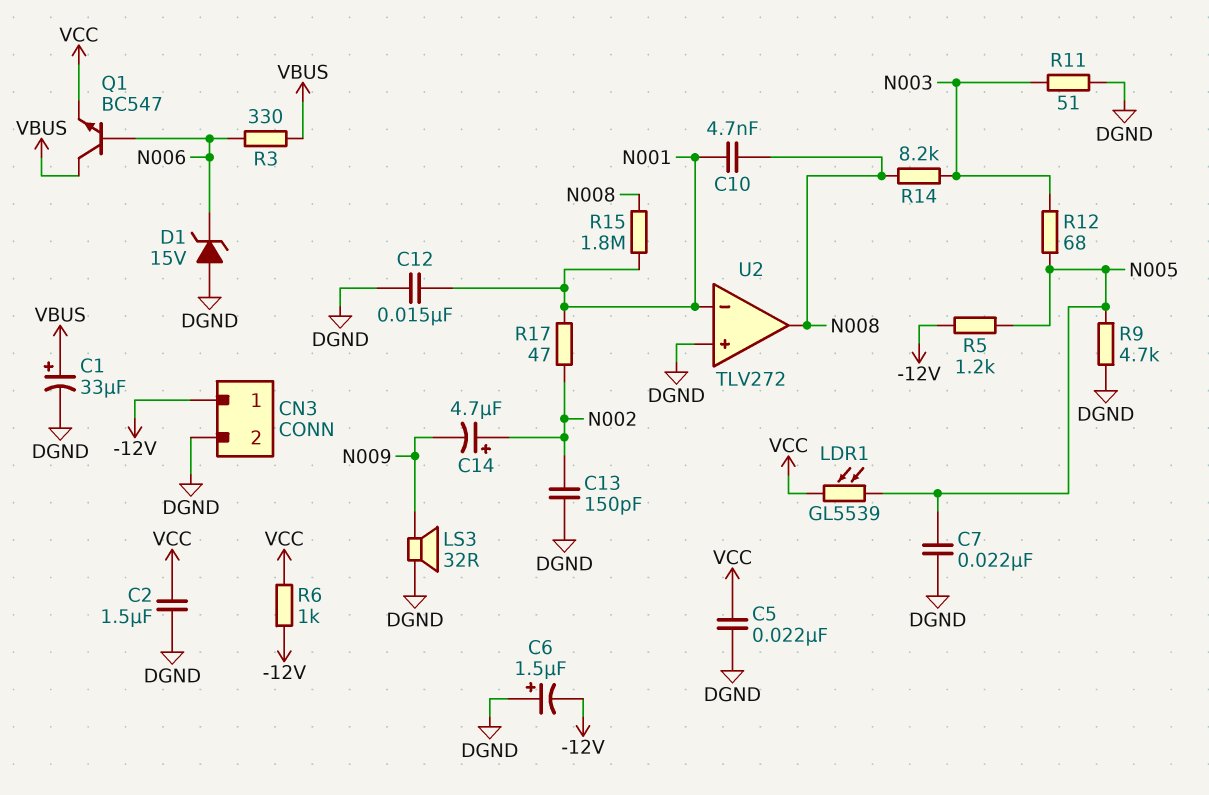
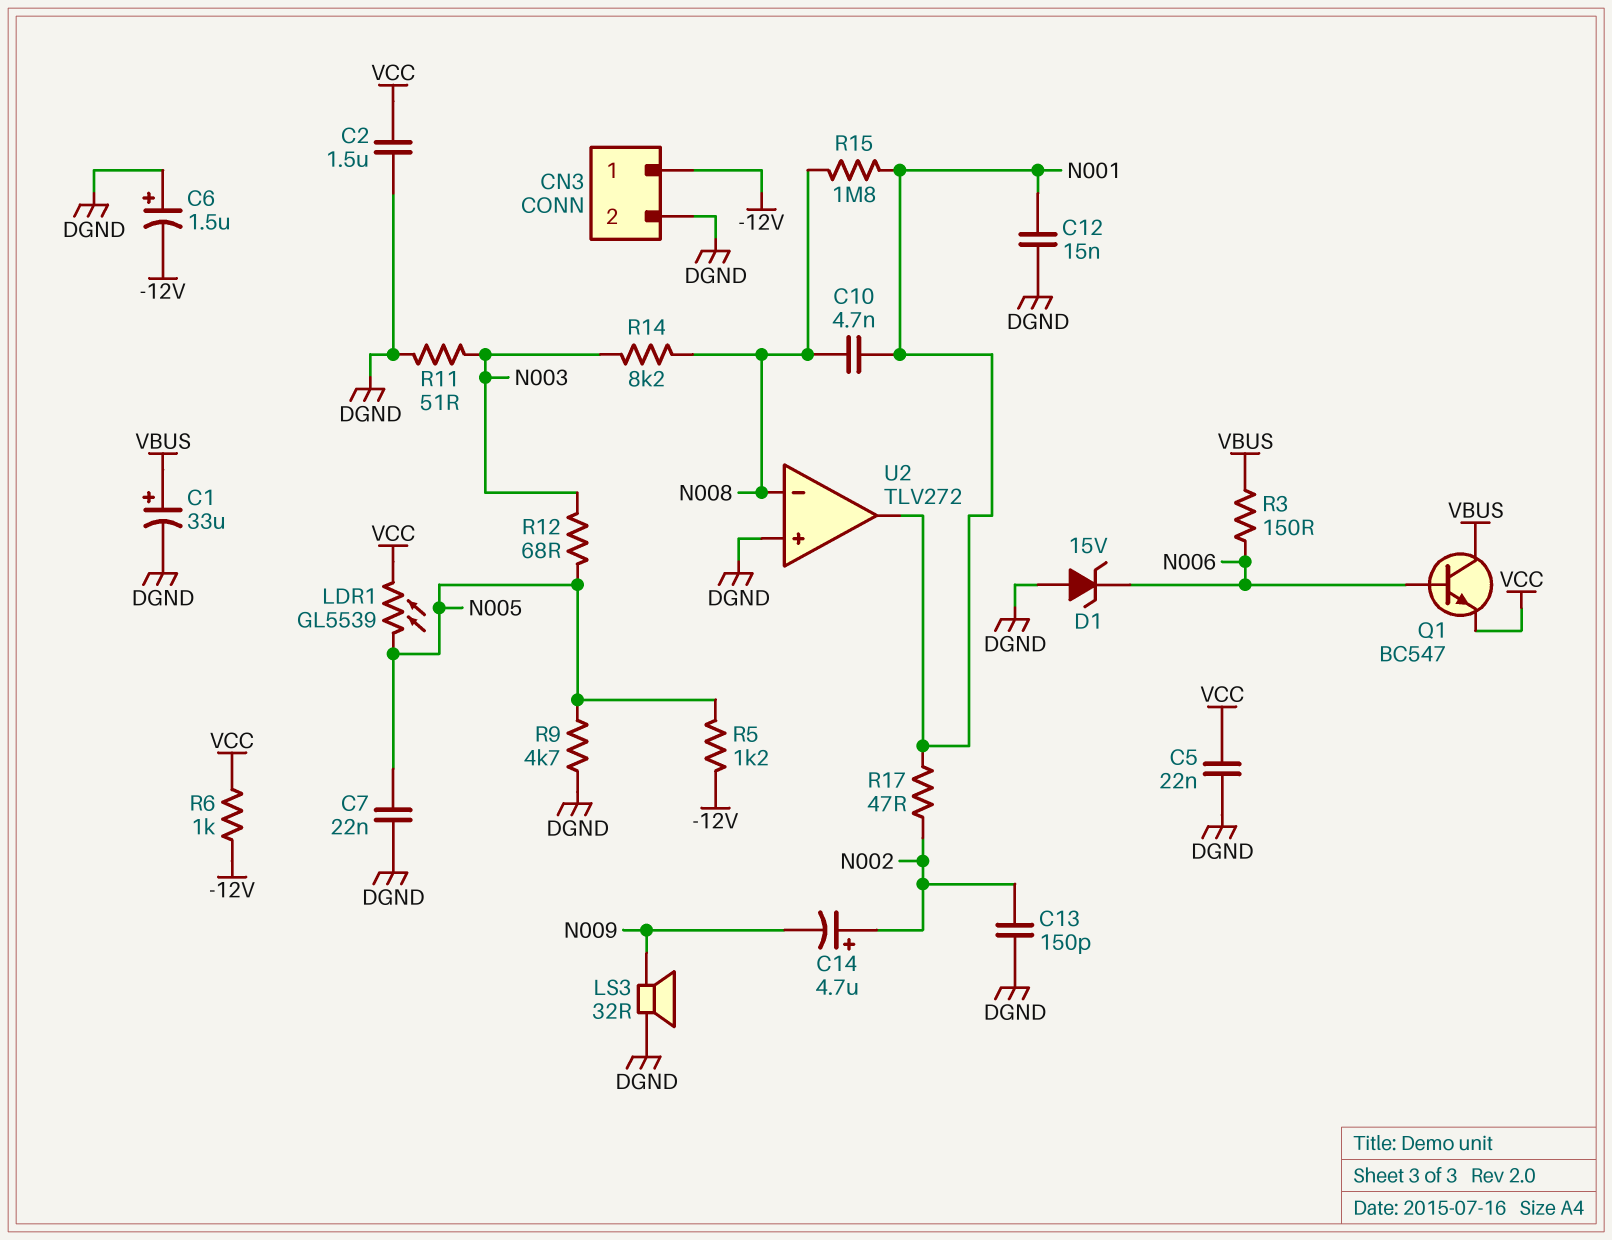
R3: 330 (N006, VBUS) -> 150 (N006, VBUS)
U2 pin in-: N001 -> N008
U2 pin out: N008 -> N001

